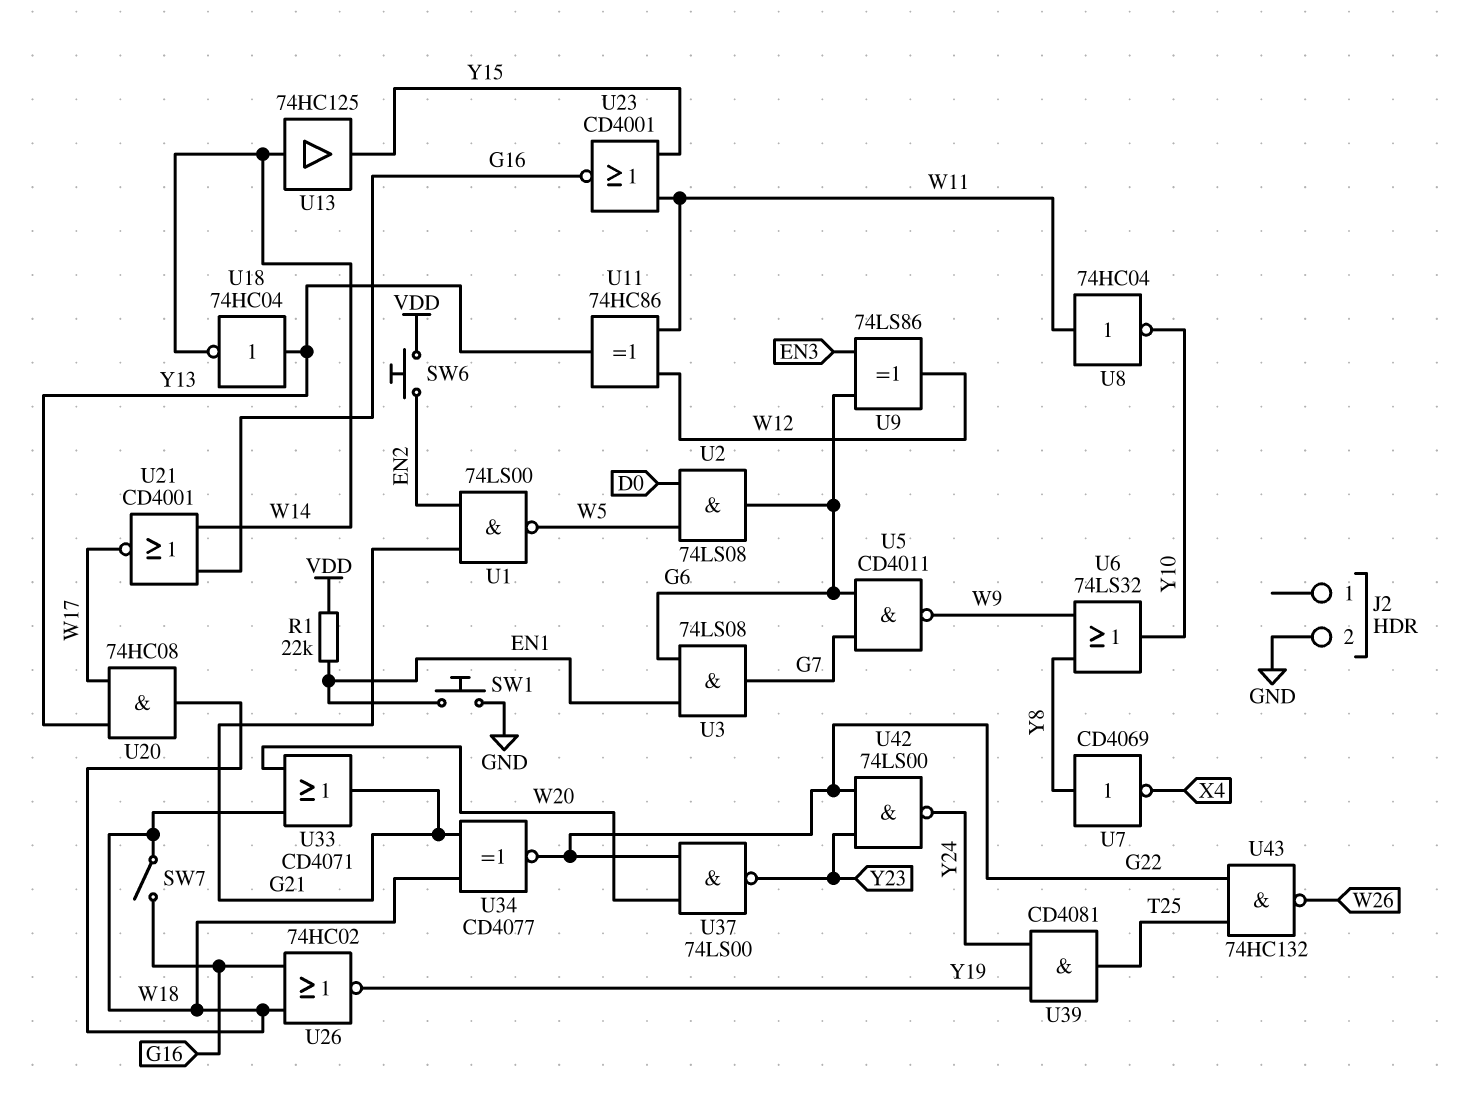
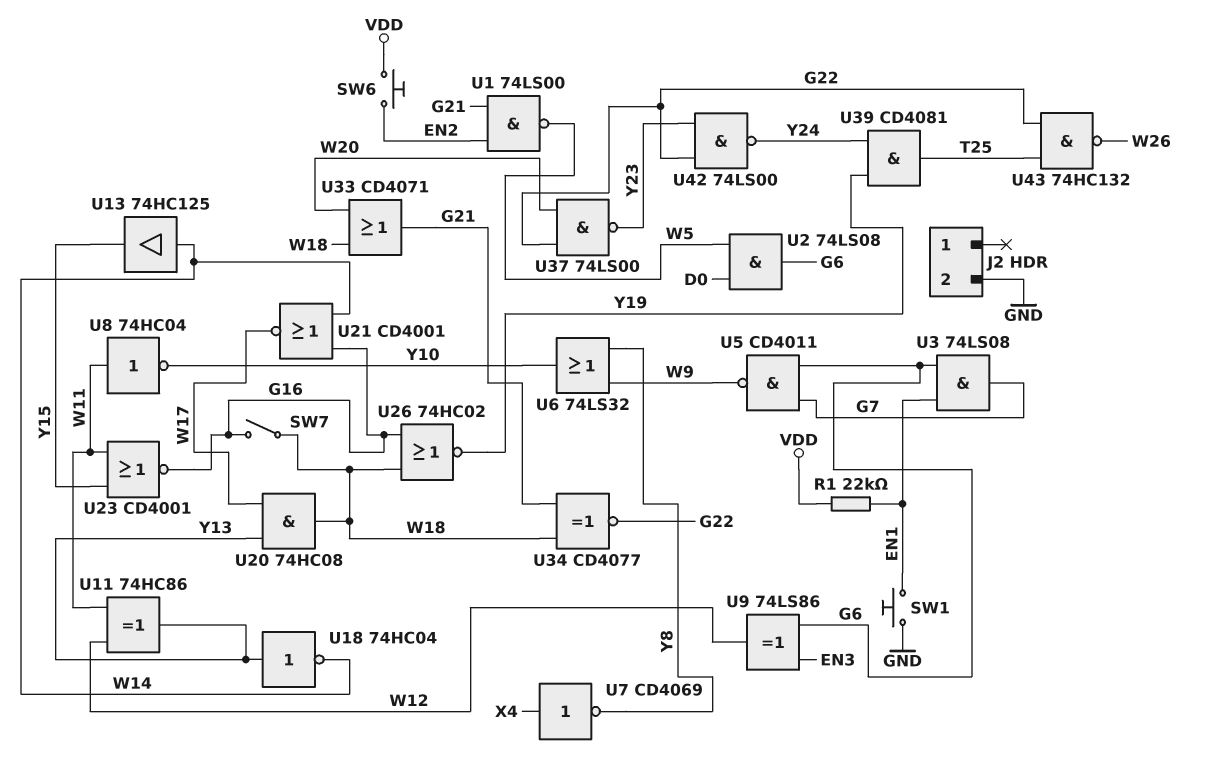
U7: NOT CD4069 (in Y8, out X4) -> NOT CD4069 (in X4, out Y8)

